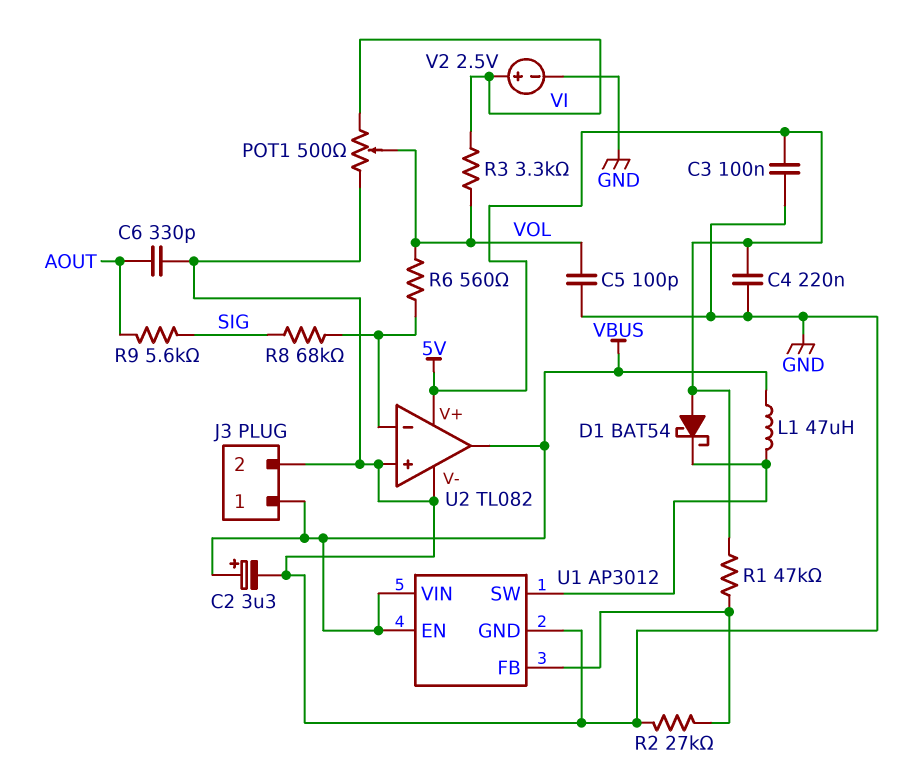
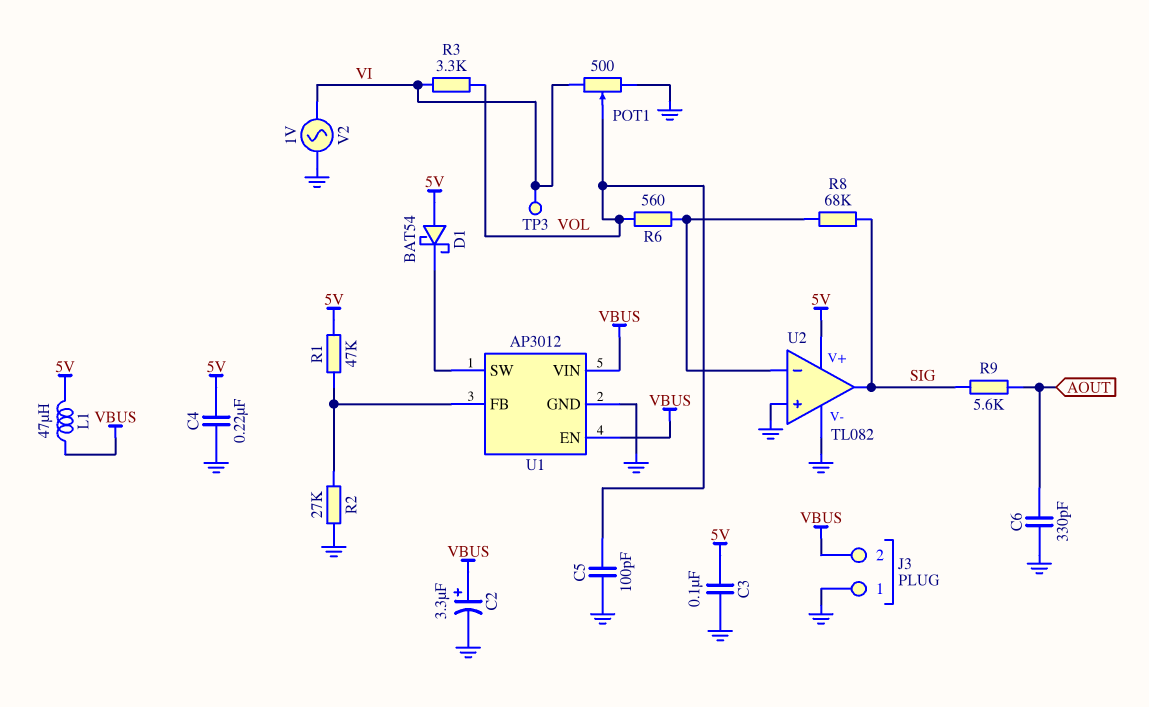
J3 pin 1: VBUS -> GND
J3 pin 2: GND -> VBUS
L1: 47uH (U1/SW, VBUS) -> 47uH (5V, VBUS)
TP3: none -> test point (VI)
U2 pin out: VBUS -> SIG
V2: 2.5V (plus VI, minus GND) -> AC 1V (GND, VI)

